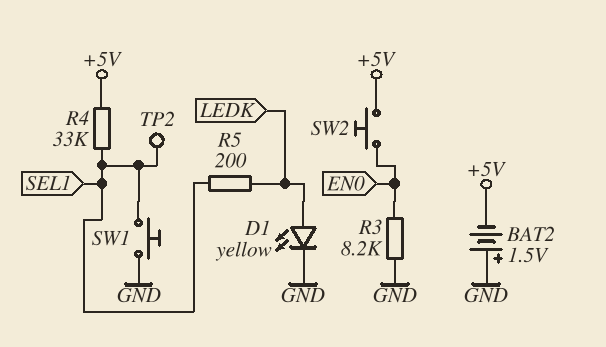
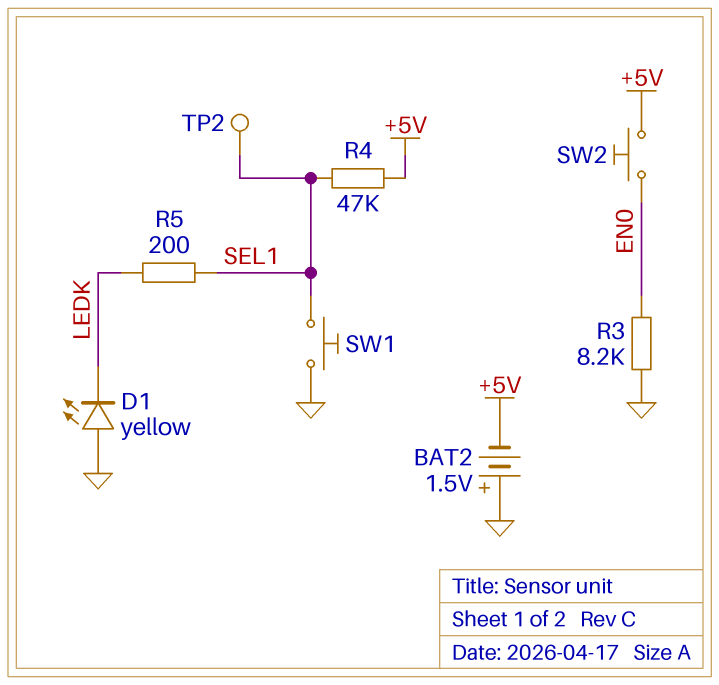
D1: LED yellow (A LEDK, K GND) -> LED yellow (A GND, K LEDK)
R4: 33k (+5V, SEL1) -> 47k (+5V, SEL1)

